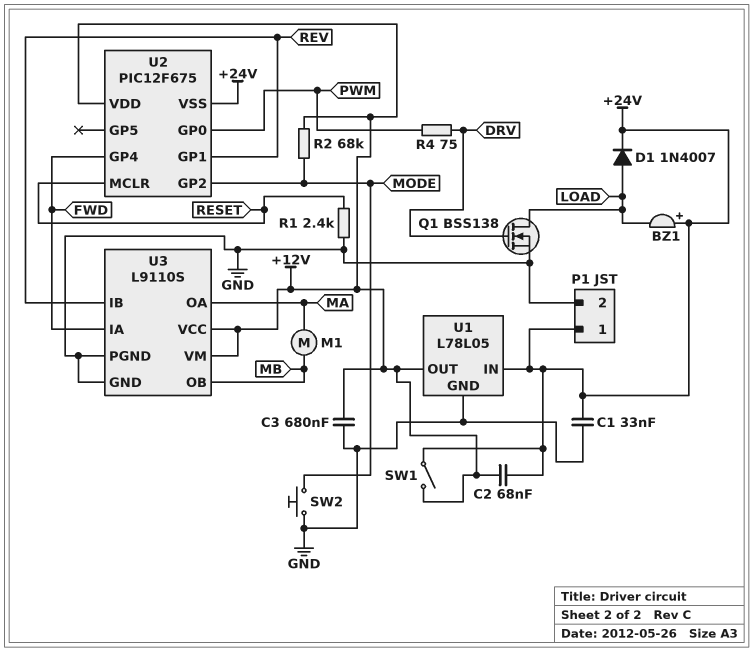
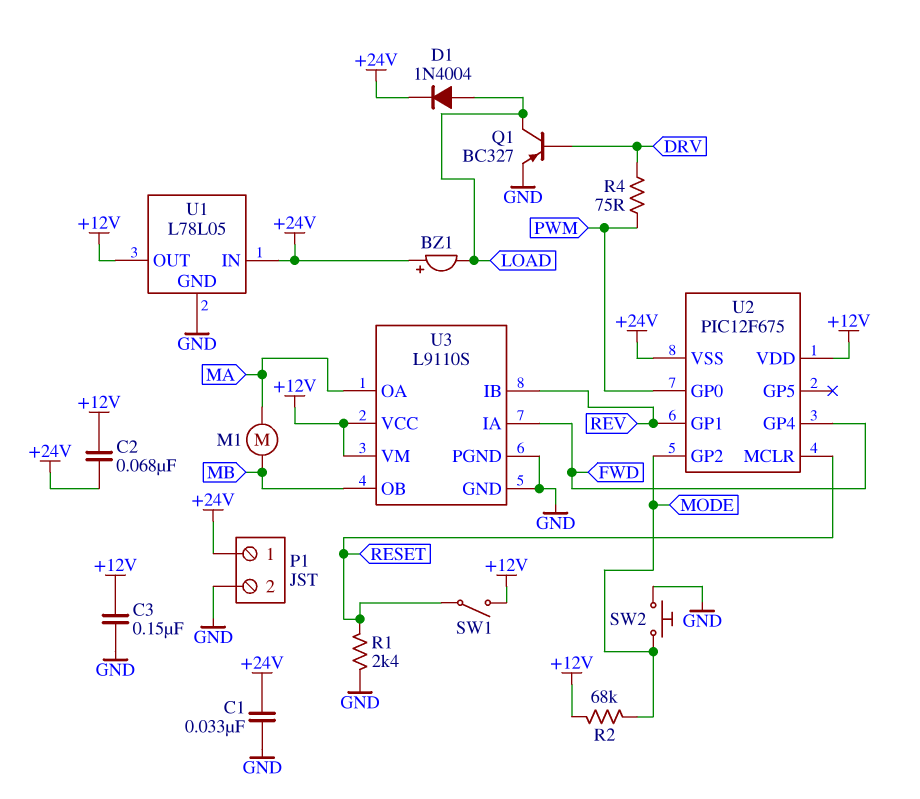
C3: 680nF (+12V, GND) -> 150nF (+12V, GND)
D1: diode 1N4007 (A LOAD, K +24V) -> diode 1N4004 (A LOAD, K +24V)
Q1: NMOS BSS138 (G DRV, D LOAD, S GND) -> PNP BC327 (B DRV, C LOAD, E GND)
SW1: switch (+12V, +24V) -> switch (+12V, RESET)

